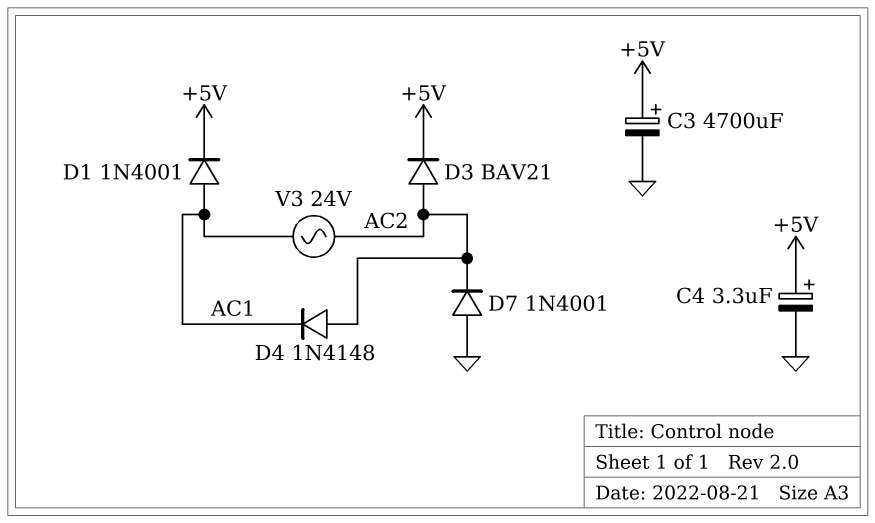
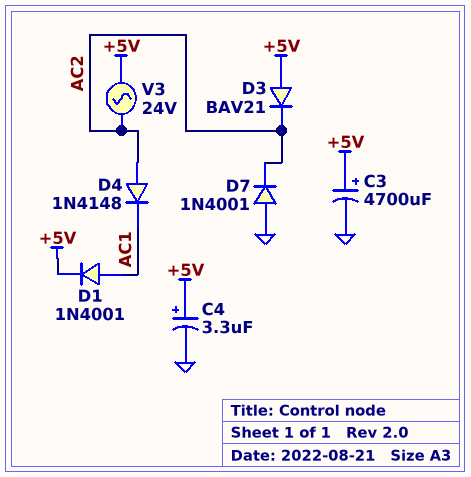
D3: diode BAV21 (A AC2, K +5V) -> diode BAV21 (A +5V, K AC2)
V3: AC 24V (AC1, AC2) -> AC 24V (+5V, AC2)

